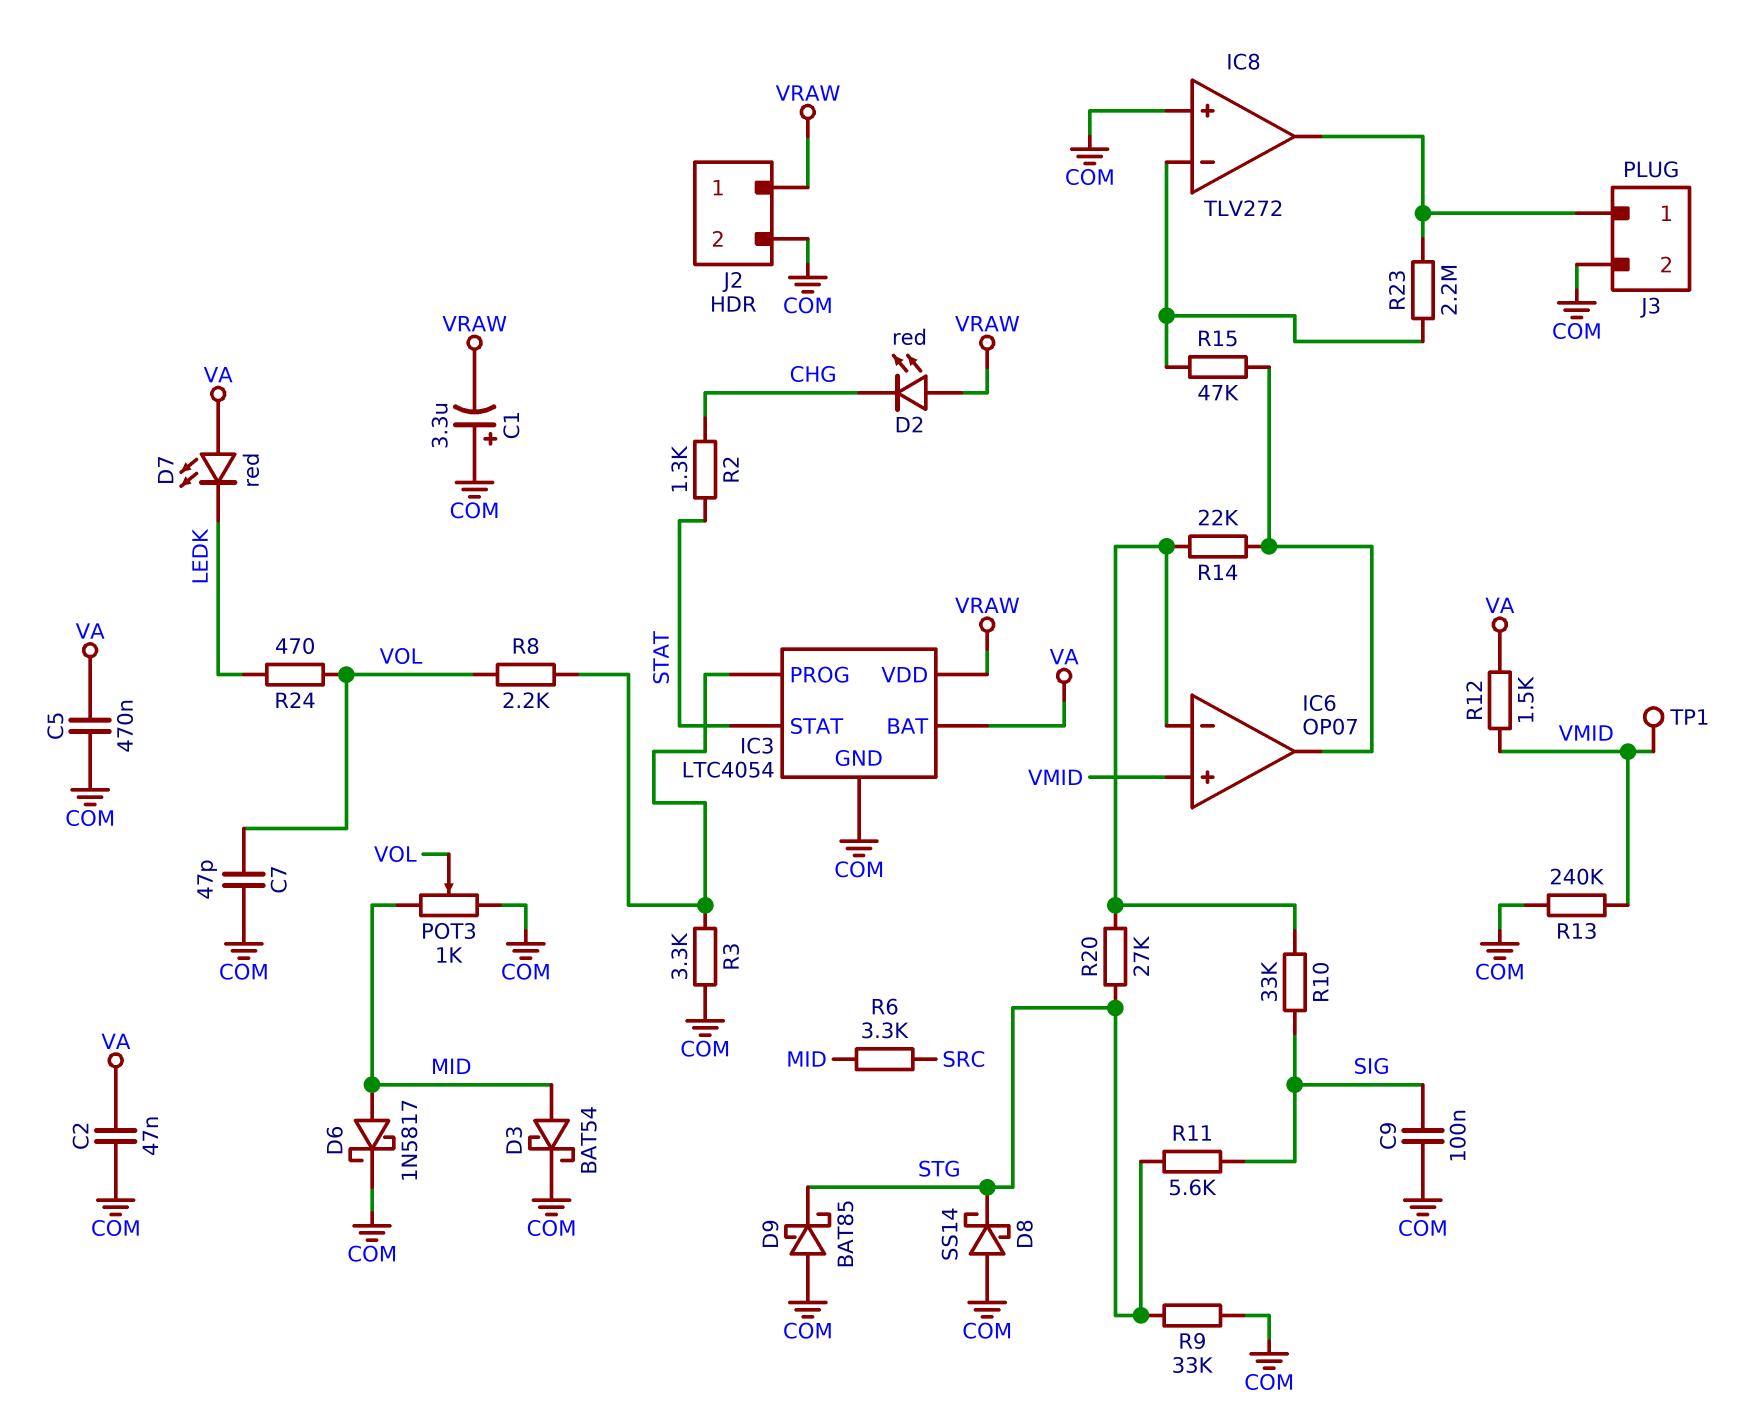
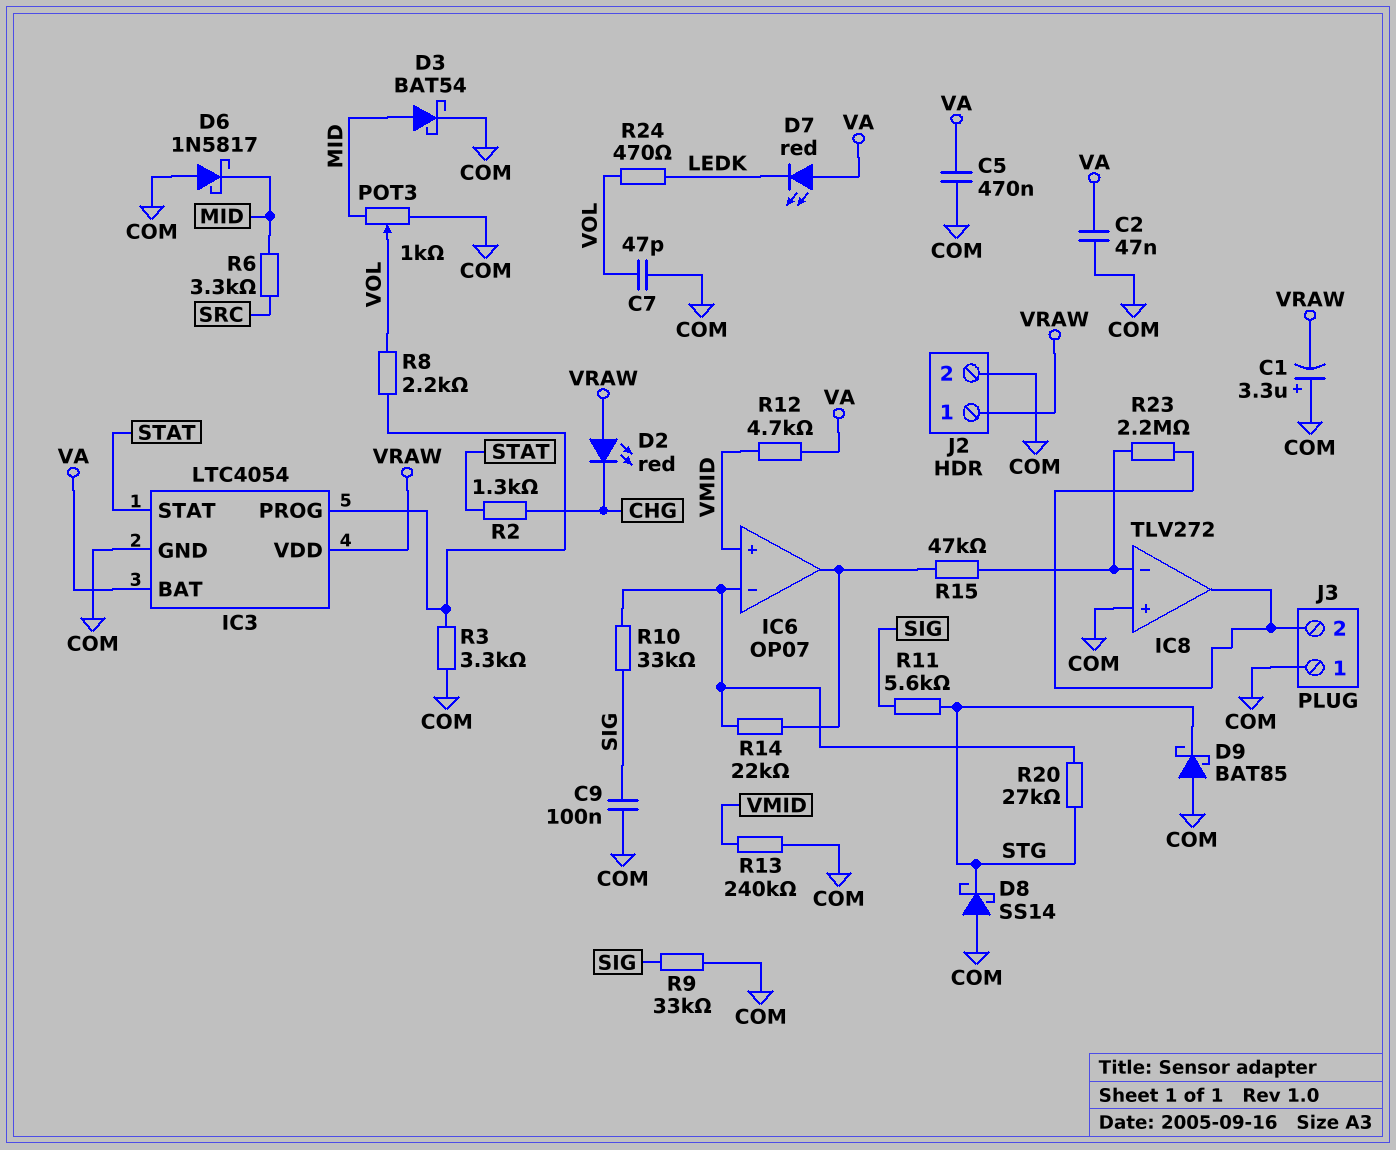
D6: schottky 1N5817 (A MID, K COM) -> schottky 1N5817 (A COM, K MID)
J3 pin 1: IC8/out -> COM
J3 pin 2: COM -> IC8/out
R9: 33k (COM, STG) -> 33k (COM, SIG)
R12: 1.5k (VA, VMID) -> 4.7k (VA, VMID)
TP1: test point (VMID) -> none

